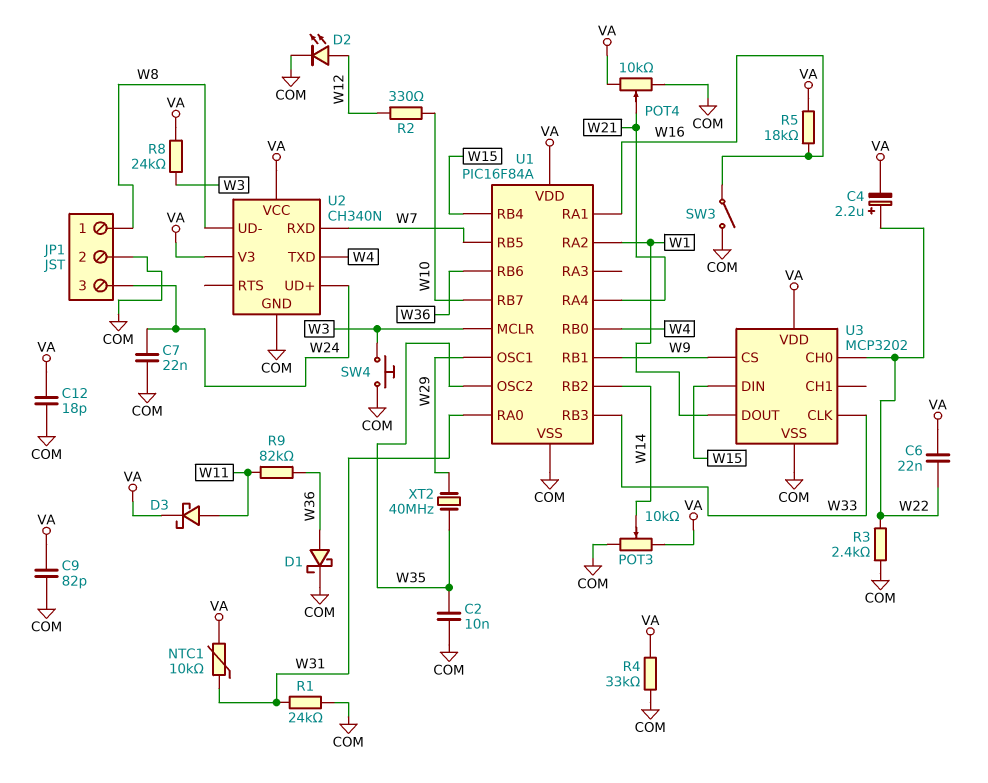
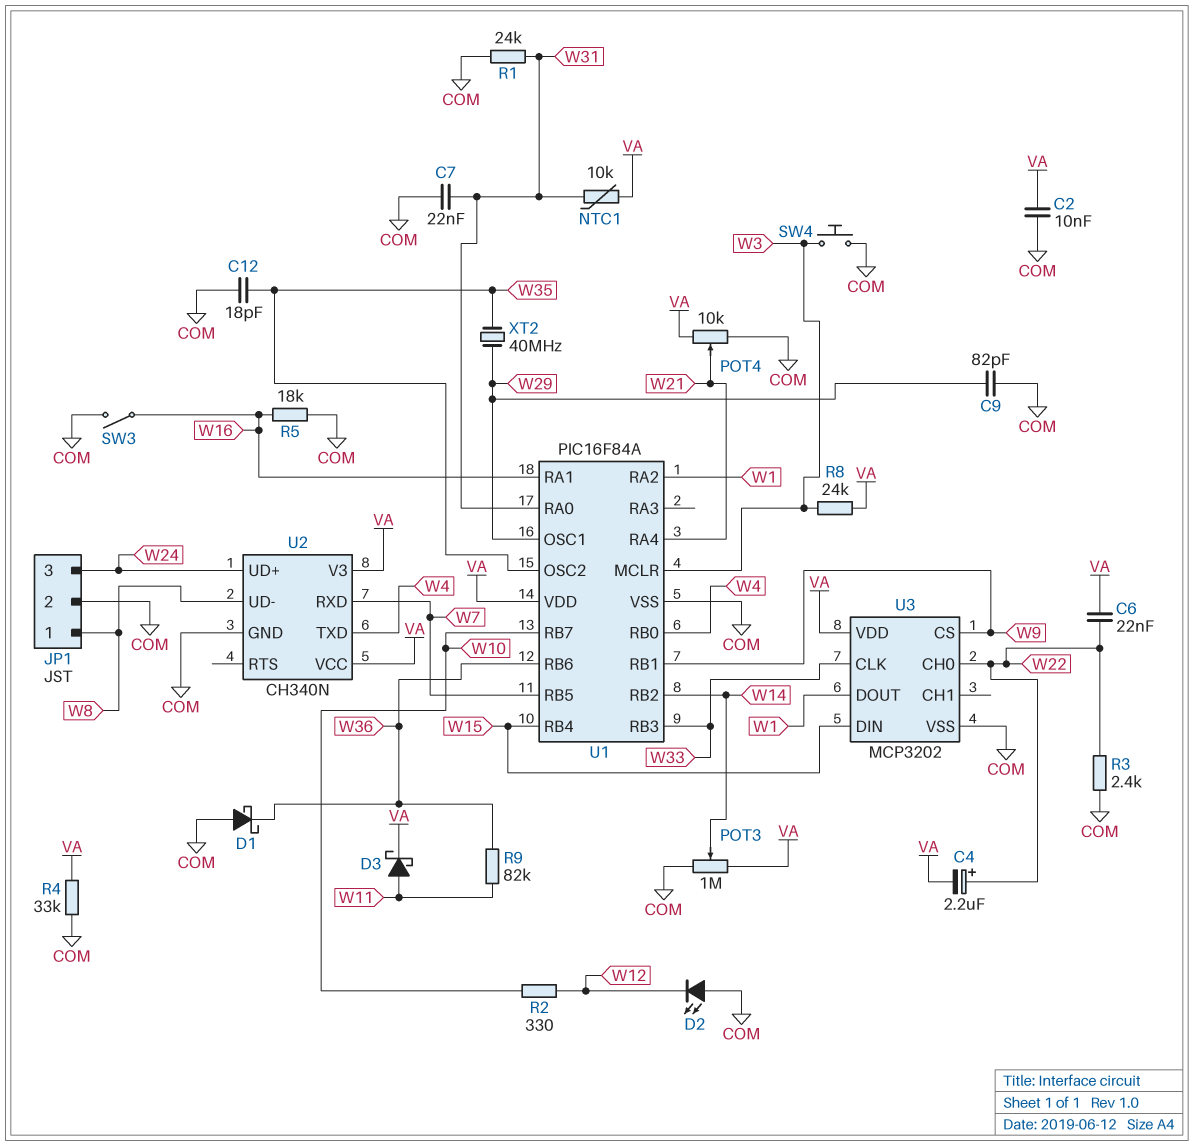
C2: 10nF (COM, W35) -> 10nF (COM, VA)
C7: 22nF (COM, W24) -> 22nF (COM, W31)
C9: 82pF (COM, VA) -> 82pF (COM, W29)
C12: 18pF (COM, VA) -> 18pF (COM, W35)
D1: schottky (A W36, K COM) -> schottky (A COM, K W36)
D2: LED (A W12, K COM) -> LED (A COM, K W12)
POT3: 10k (COM, VA, wiper W14) -> 1M (COM, VA, wiper W14)
R5: 18k (VA, W16) -> 18k (COM, W16)

